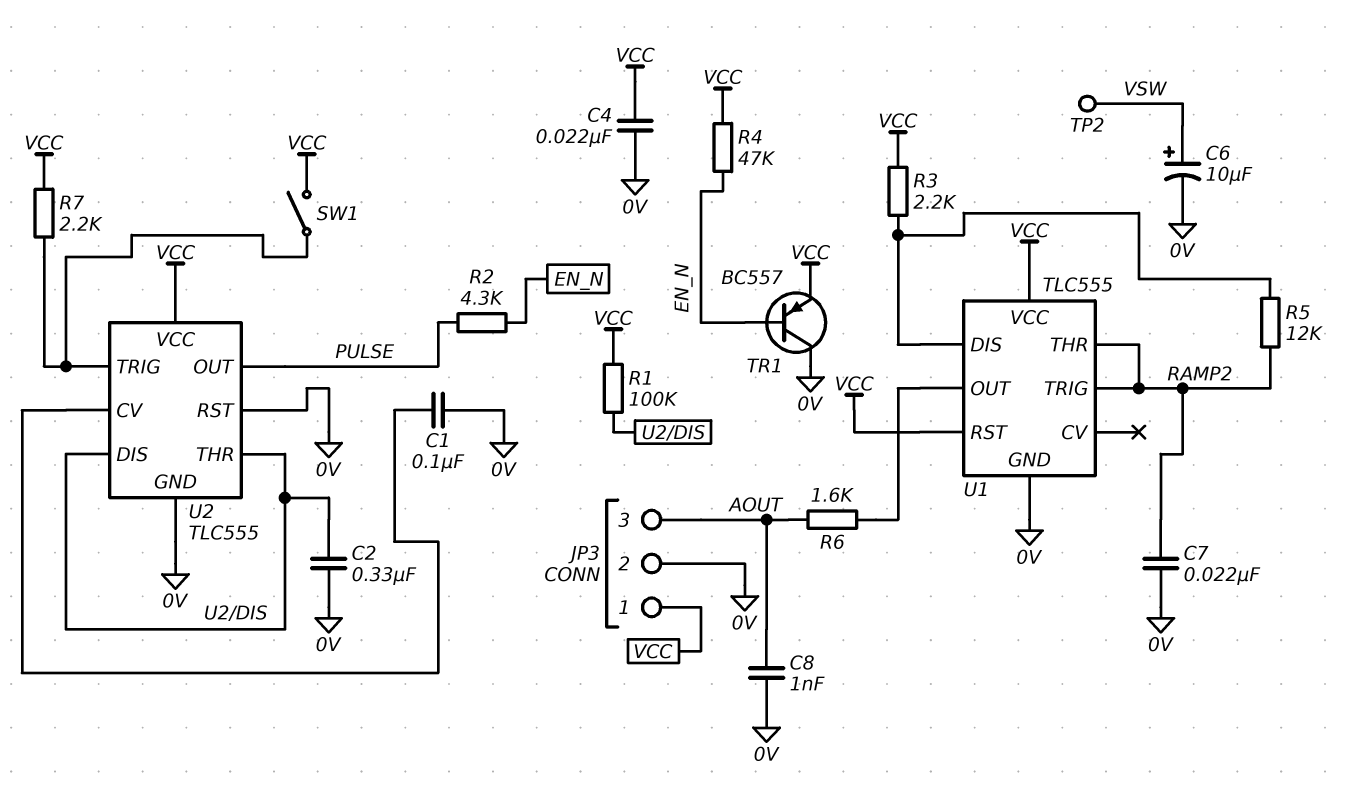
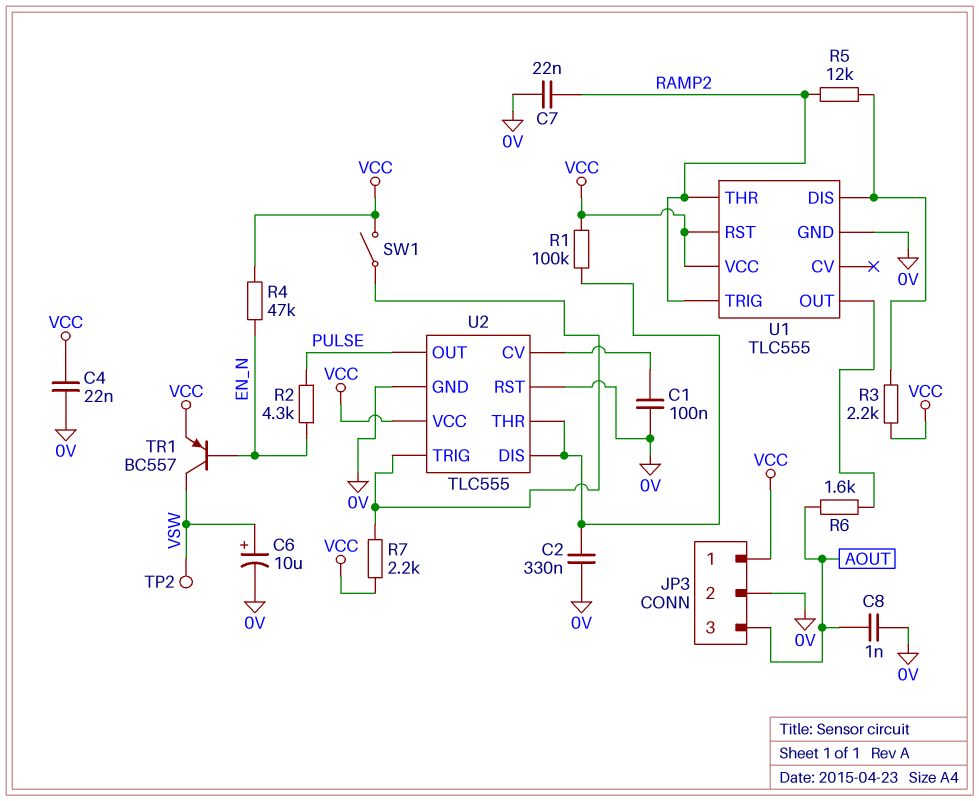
TR1: PNP BC557 (B EN_N, C 0V, E VCC) -> PNP BC557 (B EN_N, C VSW, E VCC)

